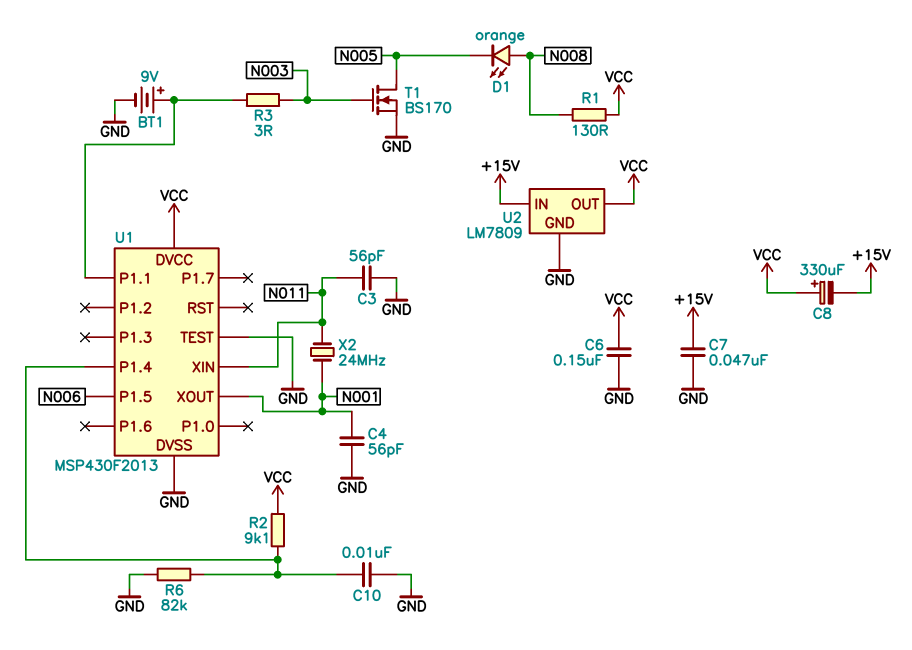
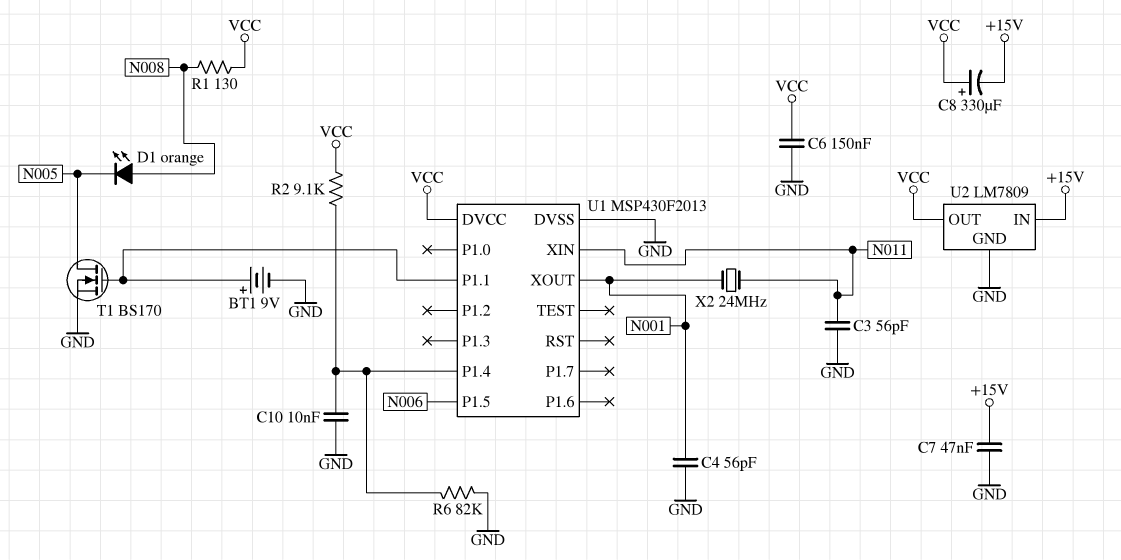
R3: 3 (N003, U1/P1.1) -> none
T1: NMOS BS170 (G N003, D N005, S GND) -> NMOS BS170 (G U1/P1.1, D N005, S GND)
U1 pin TEST: GND -> none

